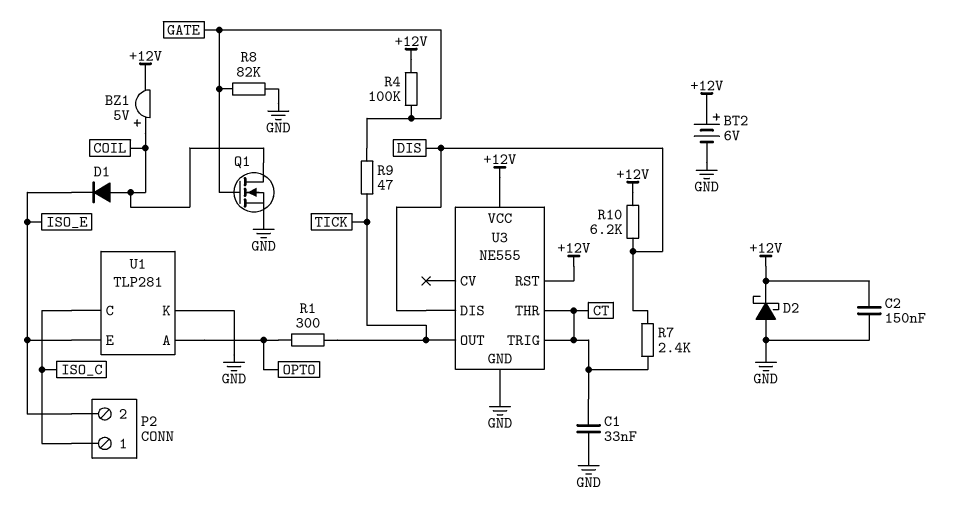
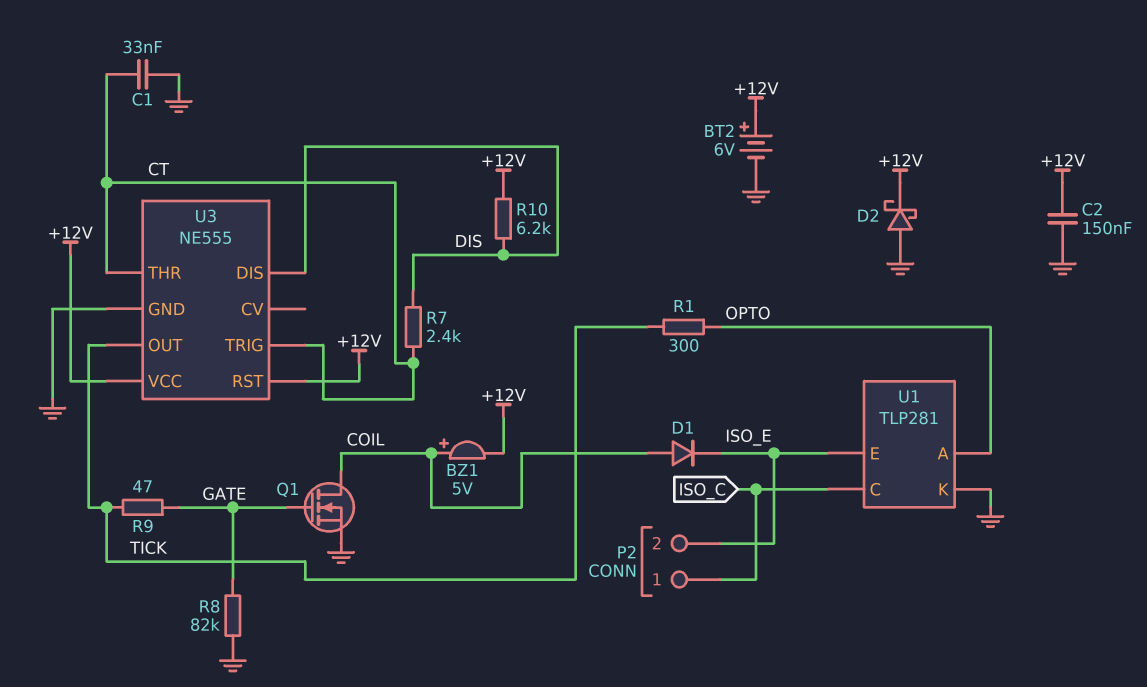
R4: 100k (+12V, GATE) -> none

